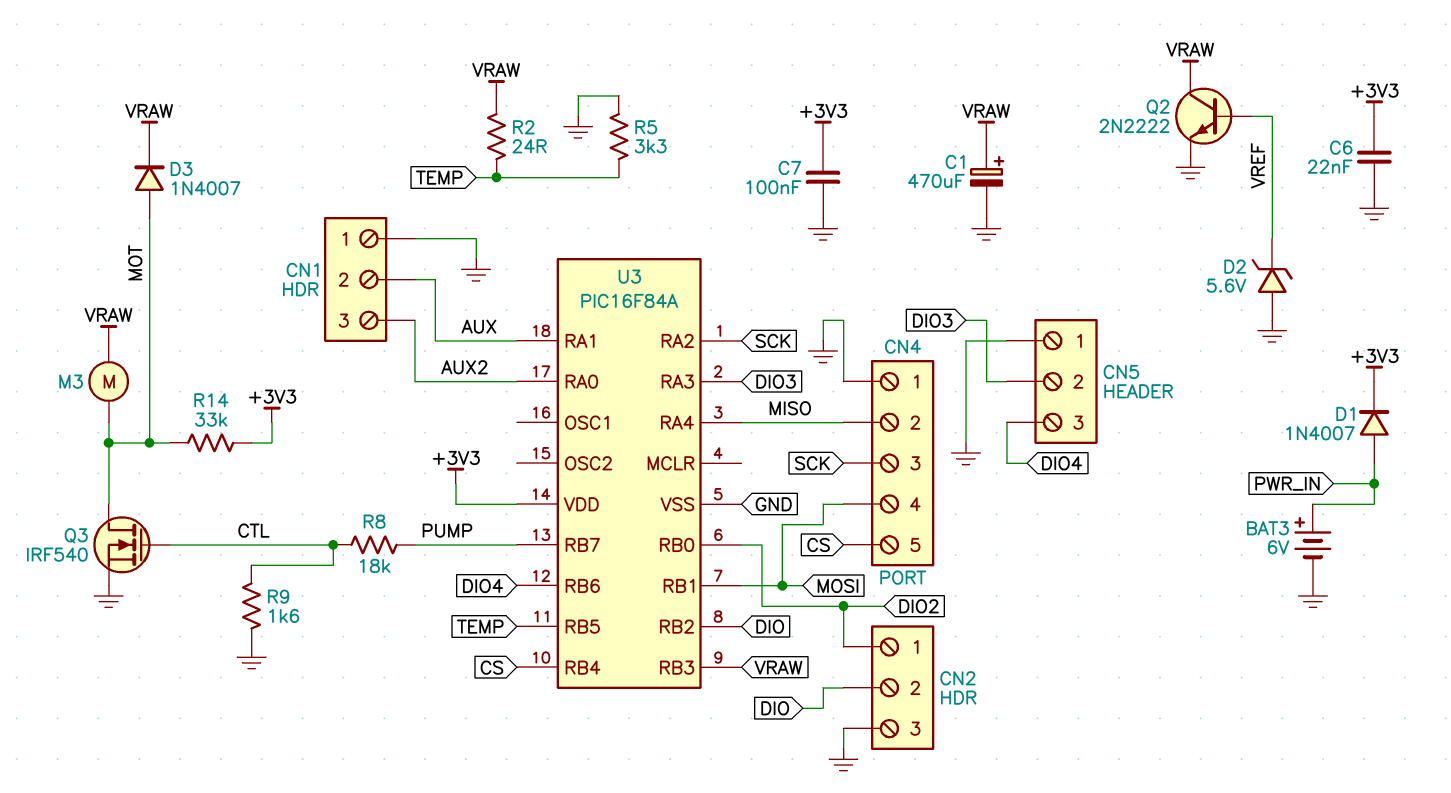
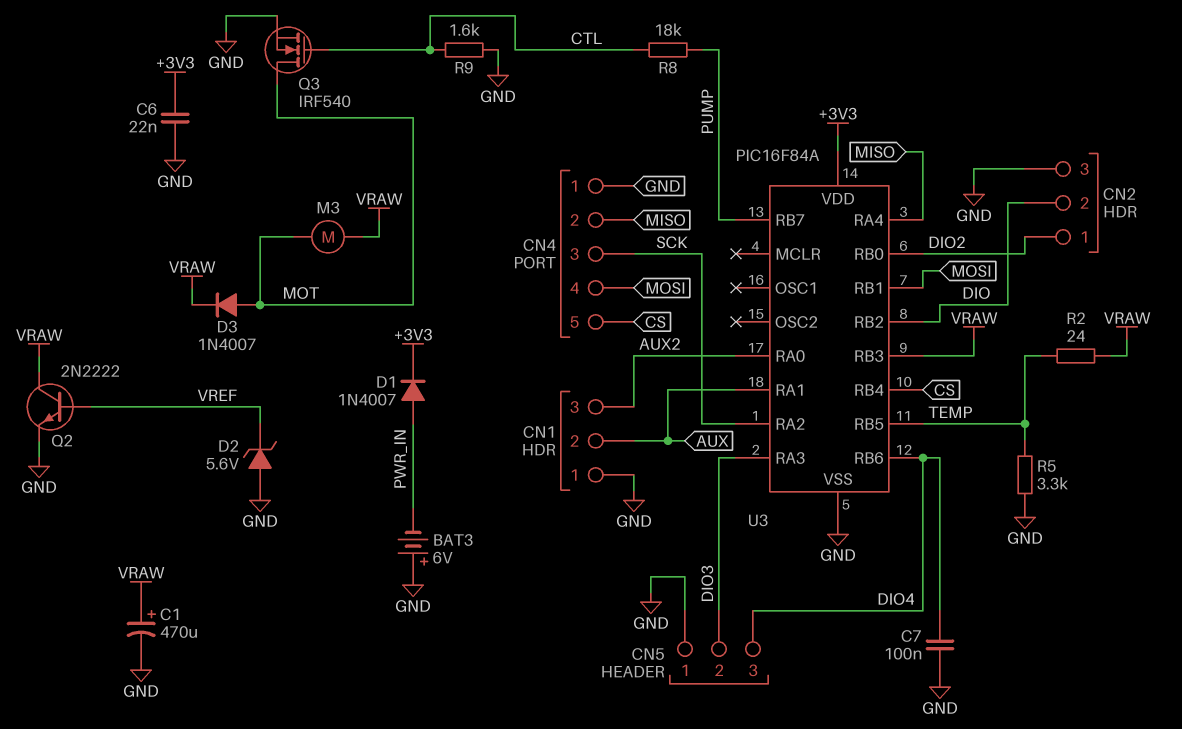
BAT3: 6V (plus PWR_IN, minus GND) -> 6V (plus GND, minus PWR_IN)
C7: 100nF (+3V3, GND) -> 100nF (DIO4, GND)
R14: 33k (+3V3, MOT) -> none

